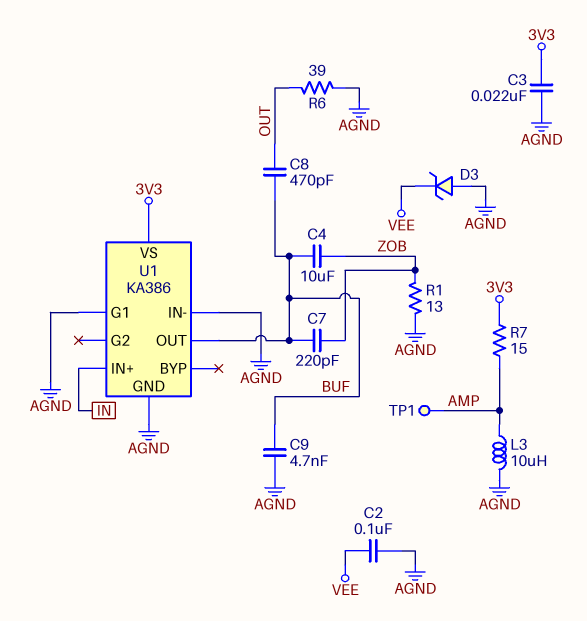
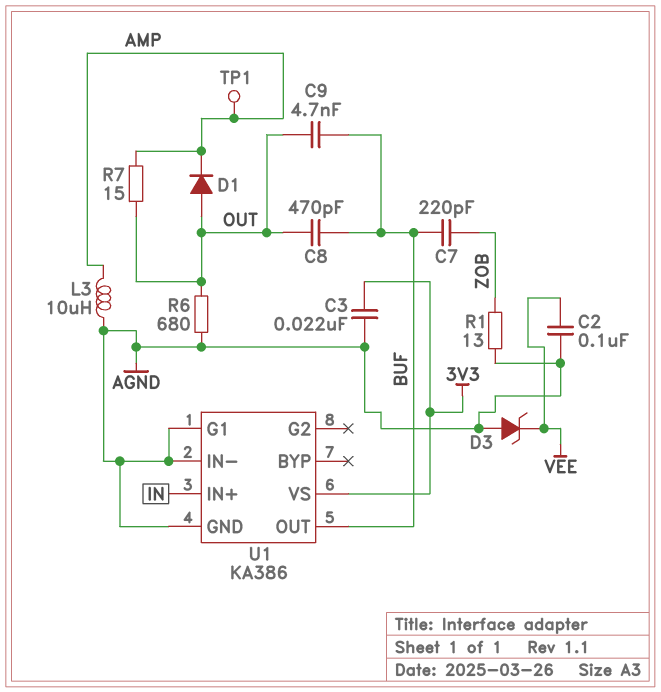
C4: 10uF (BUF, ZOB) -> none
C9: 4.7nF (AGND, BUF) -> 4.7nF (BUF, OUT)
D1: none -> diode (A OUT, K AMP)
R6: 39 (AGND, OUT) -> 680 (AGND, OUT)
R7: 15 (3V3, AMP) -> 15 (AMP, OUT)

